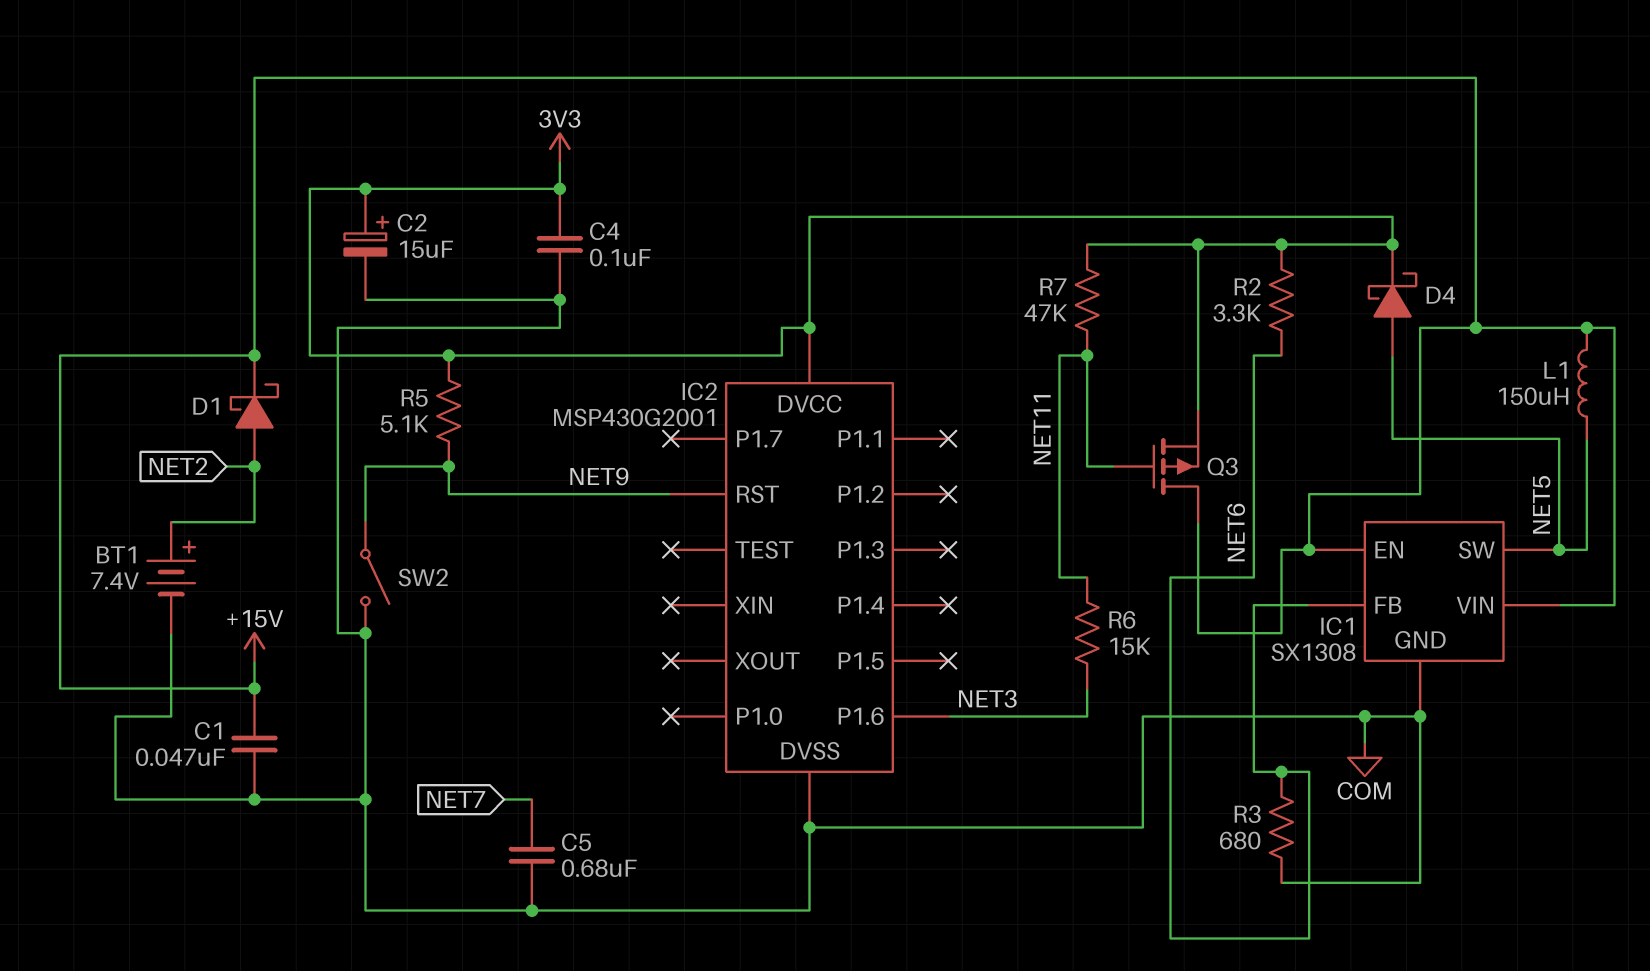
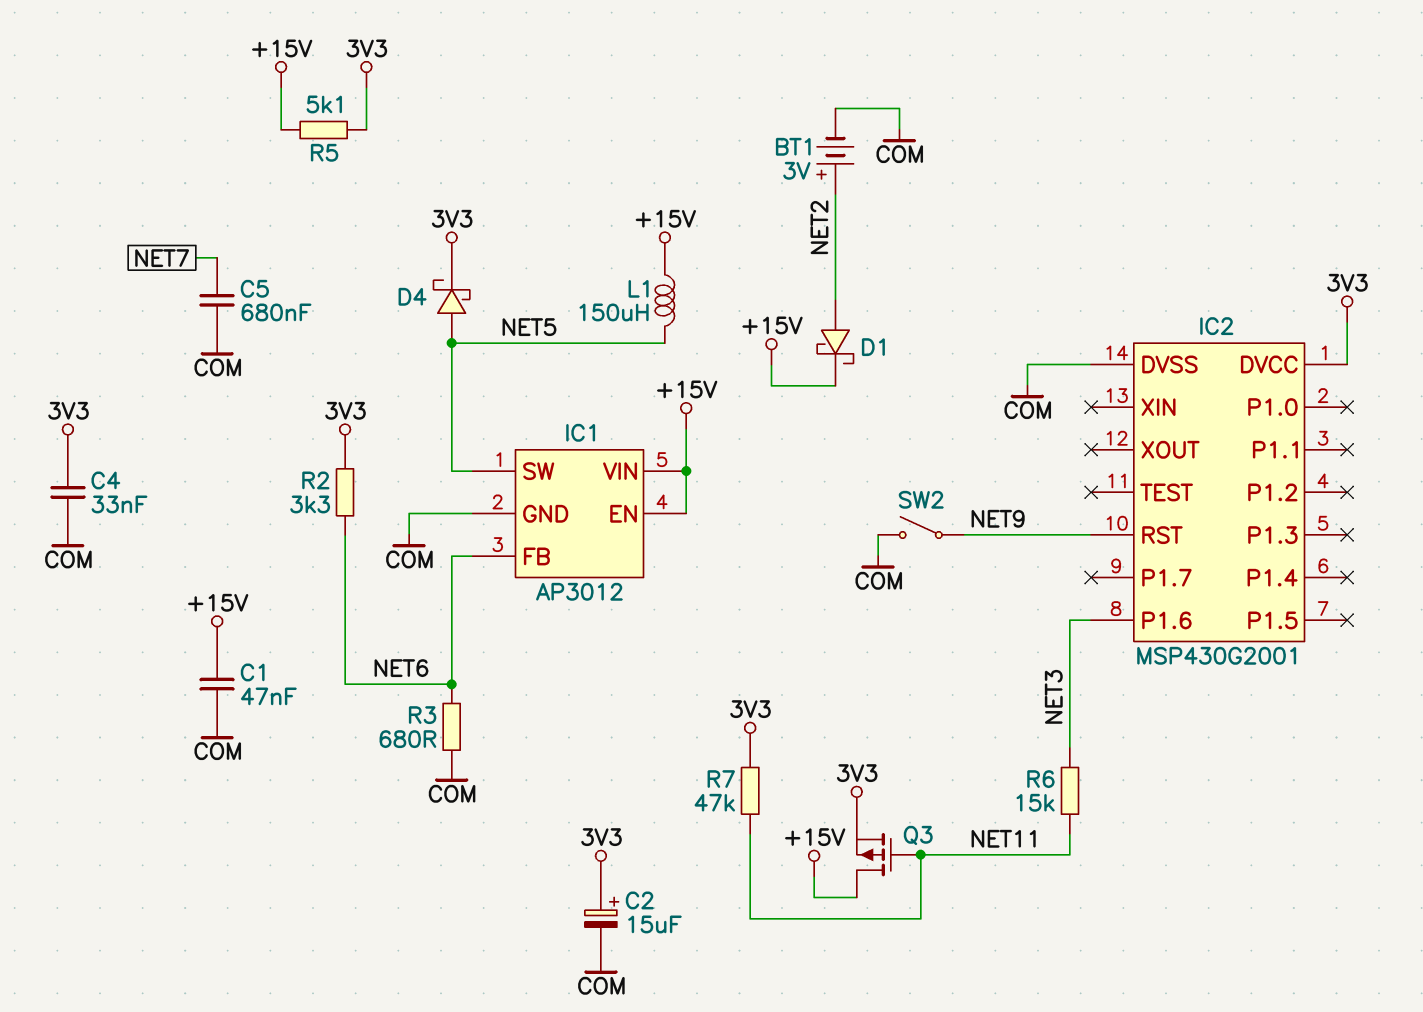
BT1: 7.4V (plus NET2, minus COM) -> 3V (plus NET2, minus COM)
C4: 100nF (3V3, COM) -> 33nF (3V3, COM)
IC1: SX1308 -> AP3012
R5: 5.1k (3V3, NET9) -> 5.1k (+15V, 3V3)

